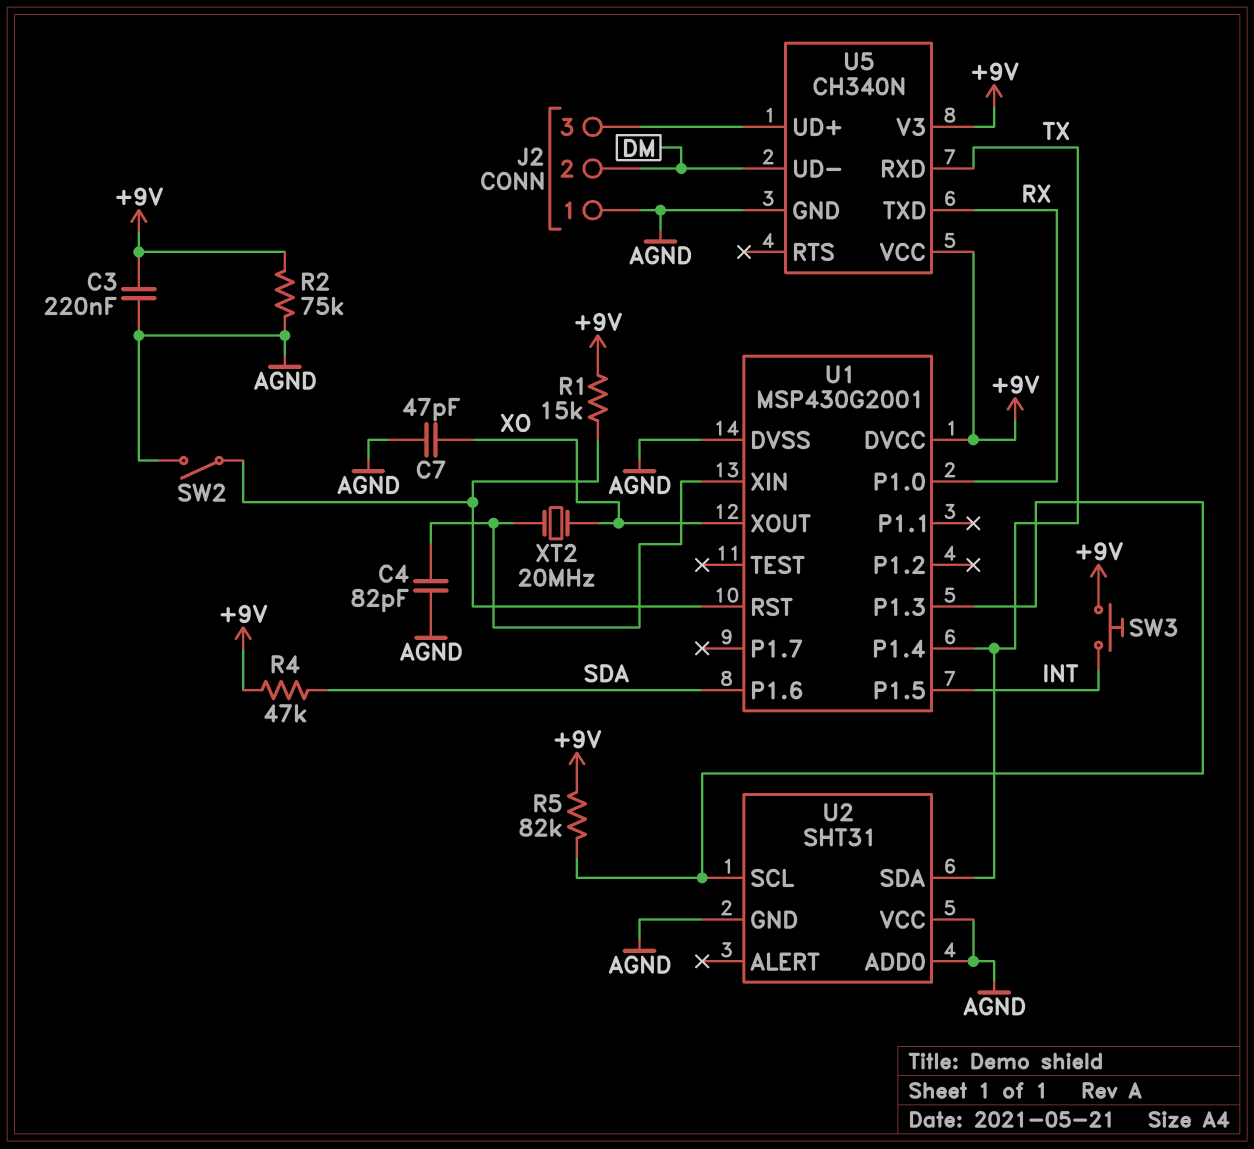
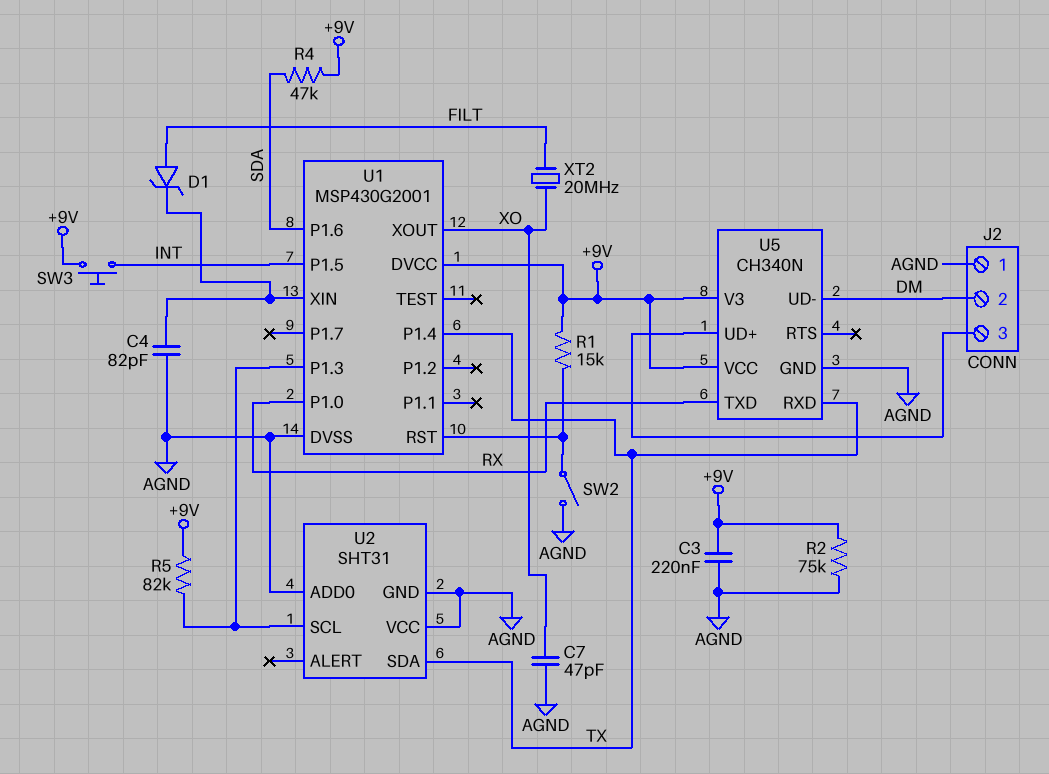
D1: none -> zener (A FILT, K U1/XIN)
XT2: 20MHz (U1/XIN, XO) -> 20MHz (FILT, XO)

